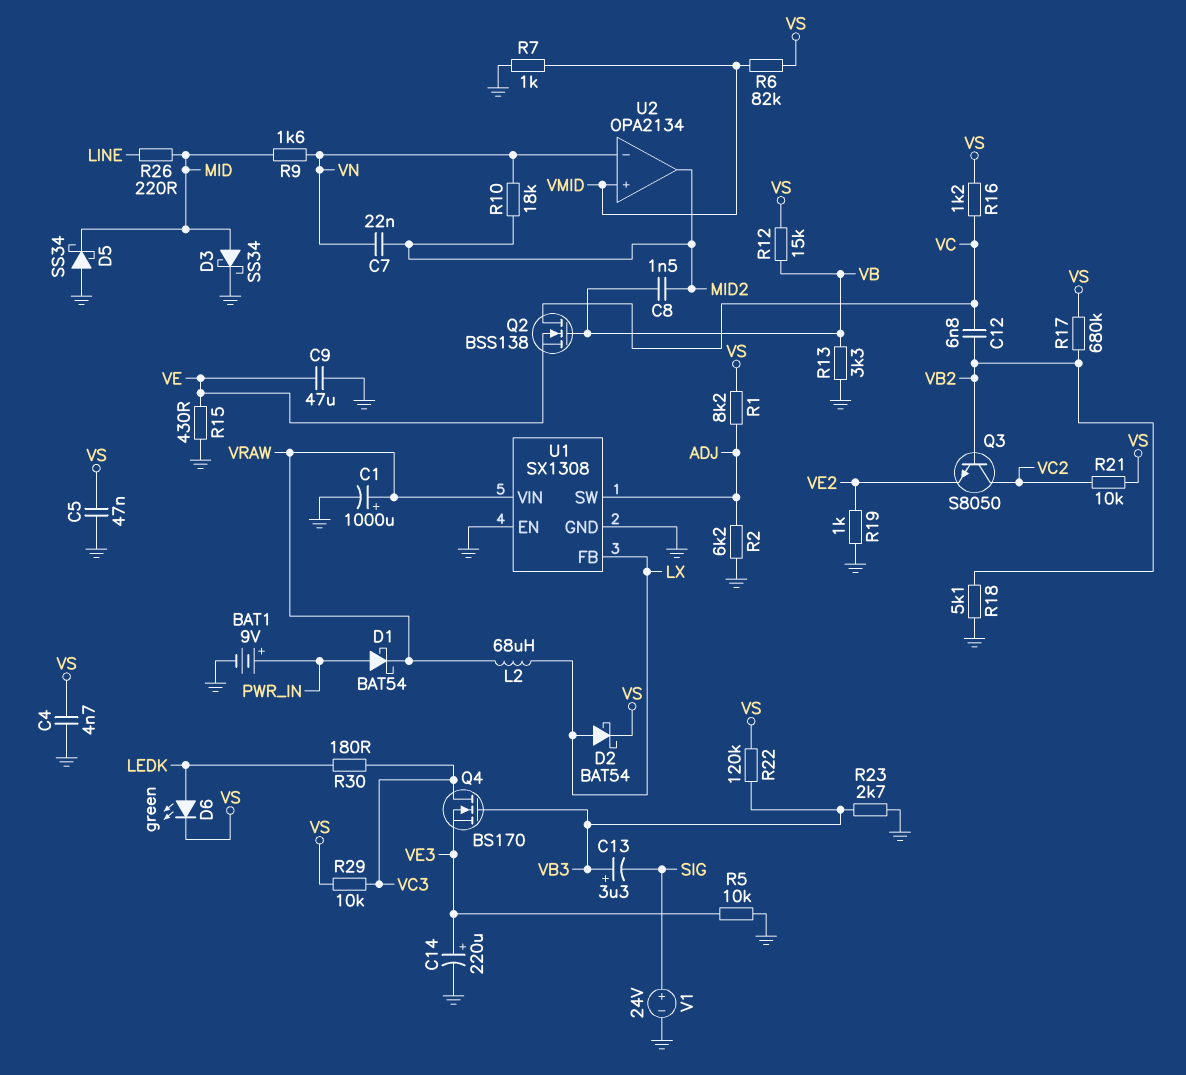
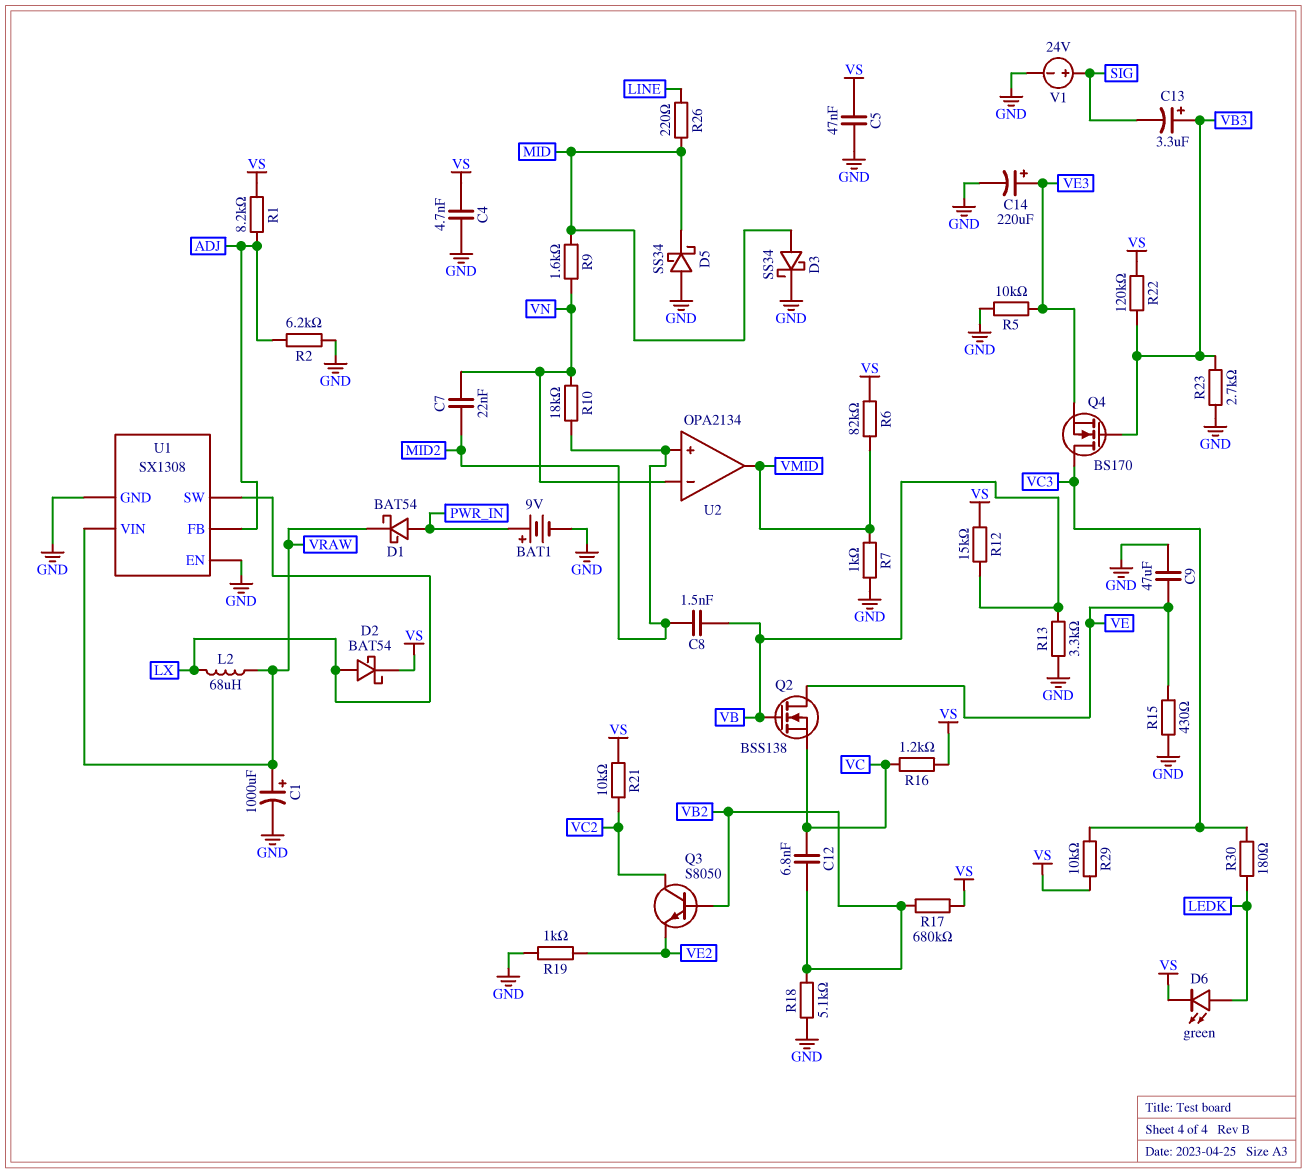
Q2: NMOS BSS138 (G VB, D VC, S VE) -> NMOS BSS138 (G VB, D VE, S VC)
U1 pin FB: LX -> ADJ
U1 pin SW: ADJ -> LX
U2 pin in+: VMID -> MID2
U2 pin out: MID2 -> VMID

